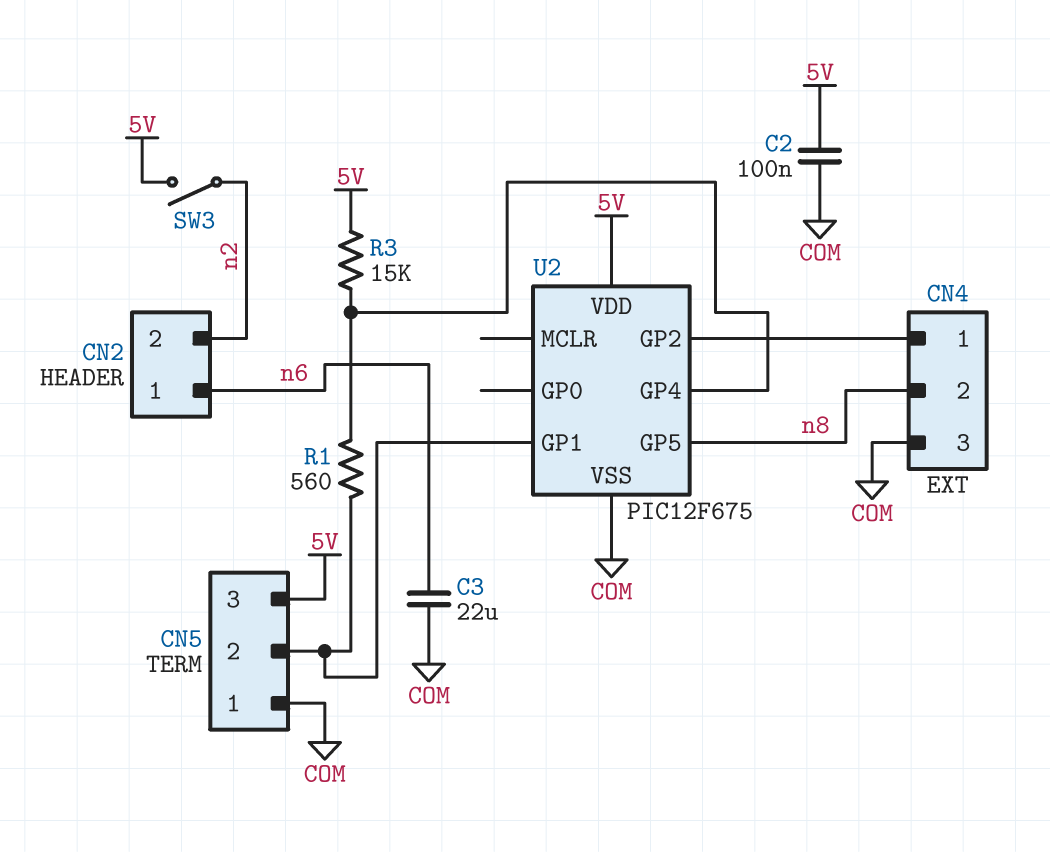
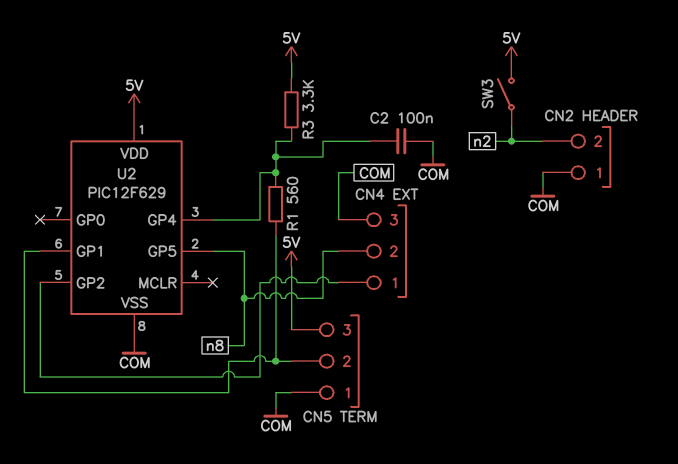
C2: 100nF (5V, COM) -> 100nF (COM, U2/GP4)
C3: 22uF (COM, n6) -> none
CN2 pin 1: n6 -> COM
R3: 15k (5V, U2/GP4) -> 3.3k (5V, U2/GP4)
U2: PIC12F675 -> PIC12F629

